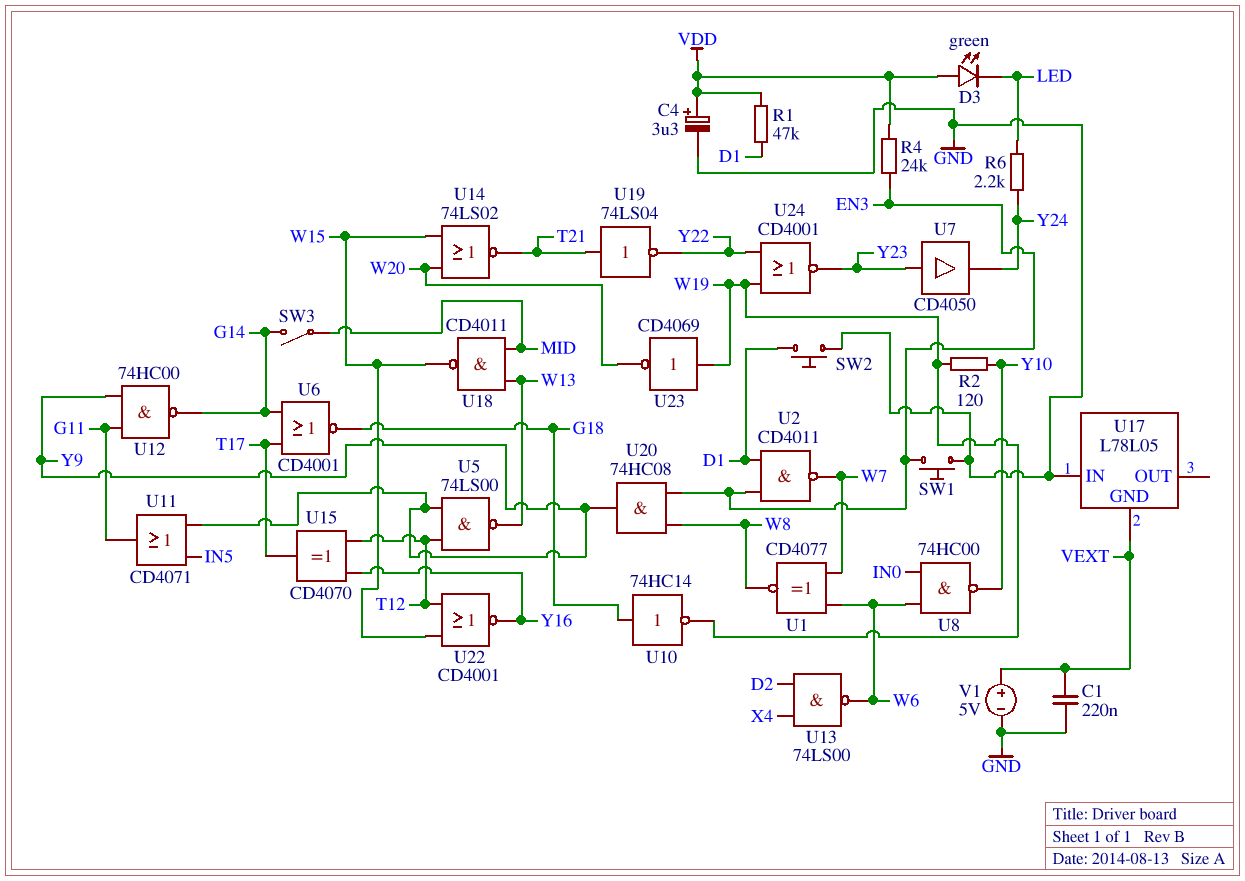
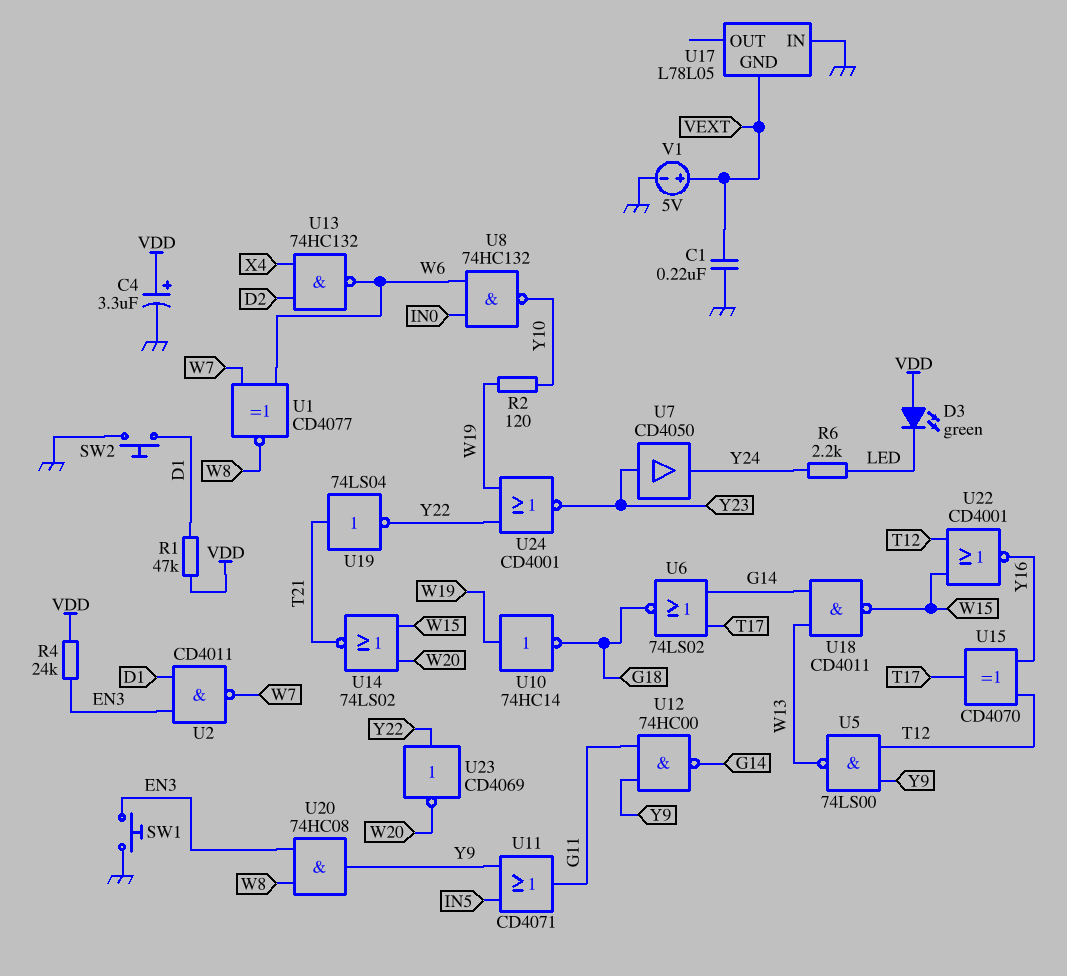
SW3: switch (G14, MID) -> none
U6: NOR CD4001 (in G14, in T17, out G18) -> NOR 74LS02 (in G14, in T17, out G18)
U8: NAND 74HC00 (in IN0, in W6, out Y10) -> NAND 74HC132 (in IN0, in W6, out Y10)
U10: NOT 74HC14 (in G18, out W19) -> NOT 74HC14 (in W19, out G18)
U13: NAND 74LS00 (in D2, in X4, out W6) -> NAND 74HC132 (in D2, in X4, out W6)
U18: NAND CD4011 (in MID, in W13, out W15) -> NAND CD4011 (in G14, in W13, out W15)
U23: NOT CD4069 (in W19, out W20) -> NOT CD4069 (in Y22, out W20)

